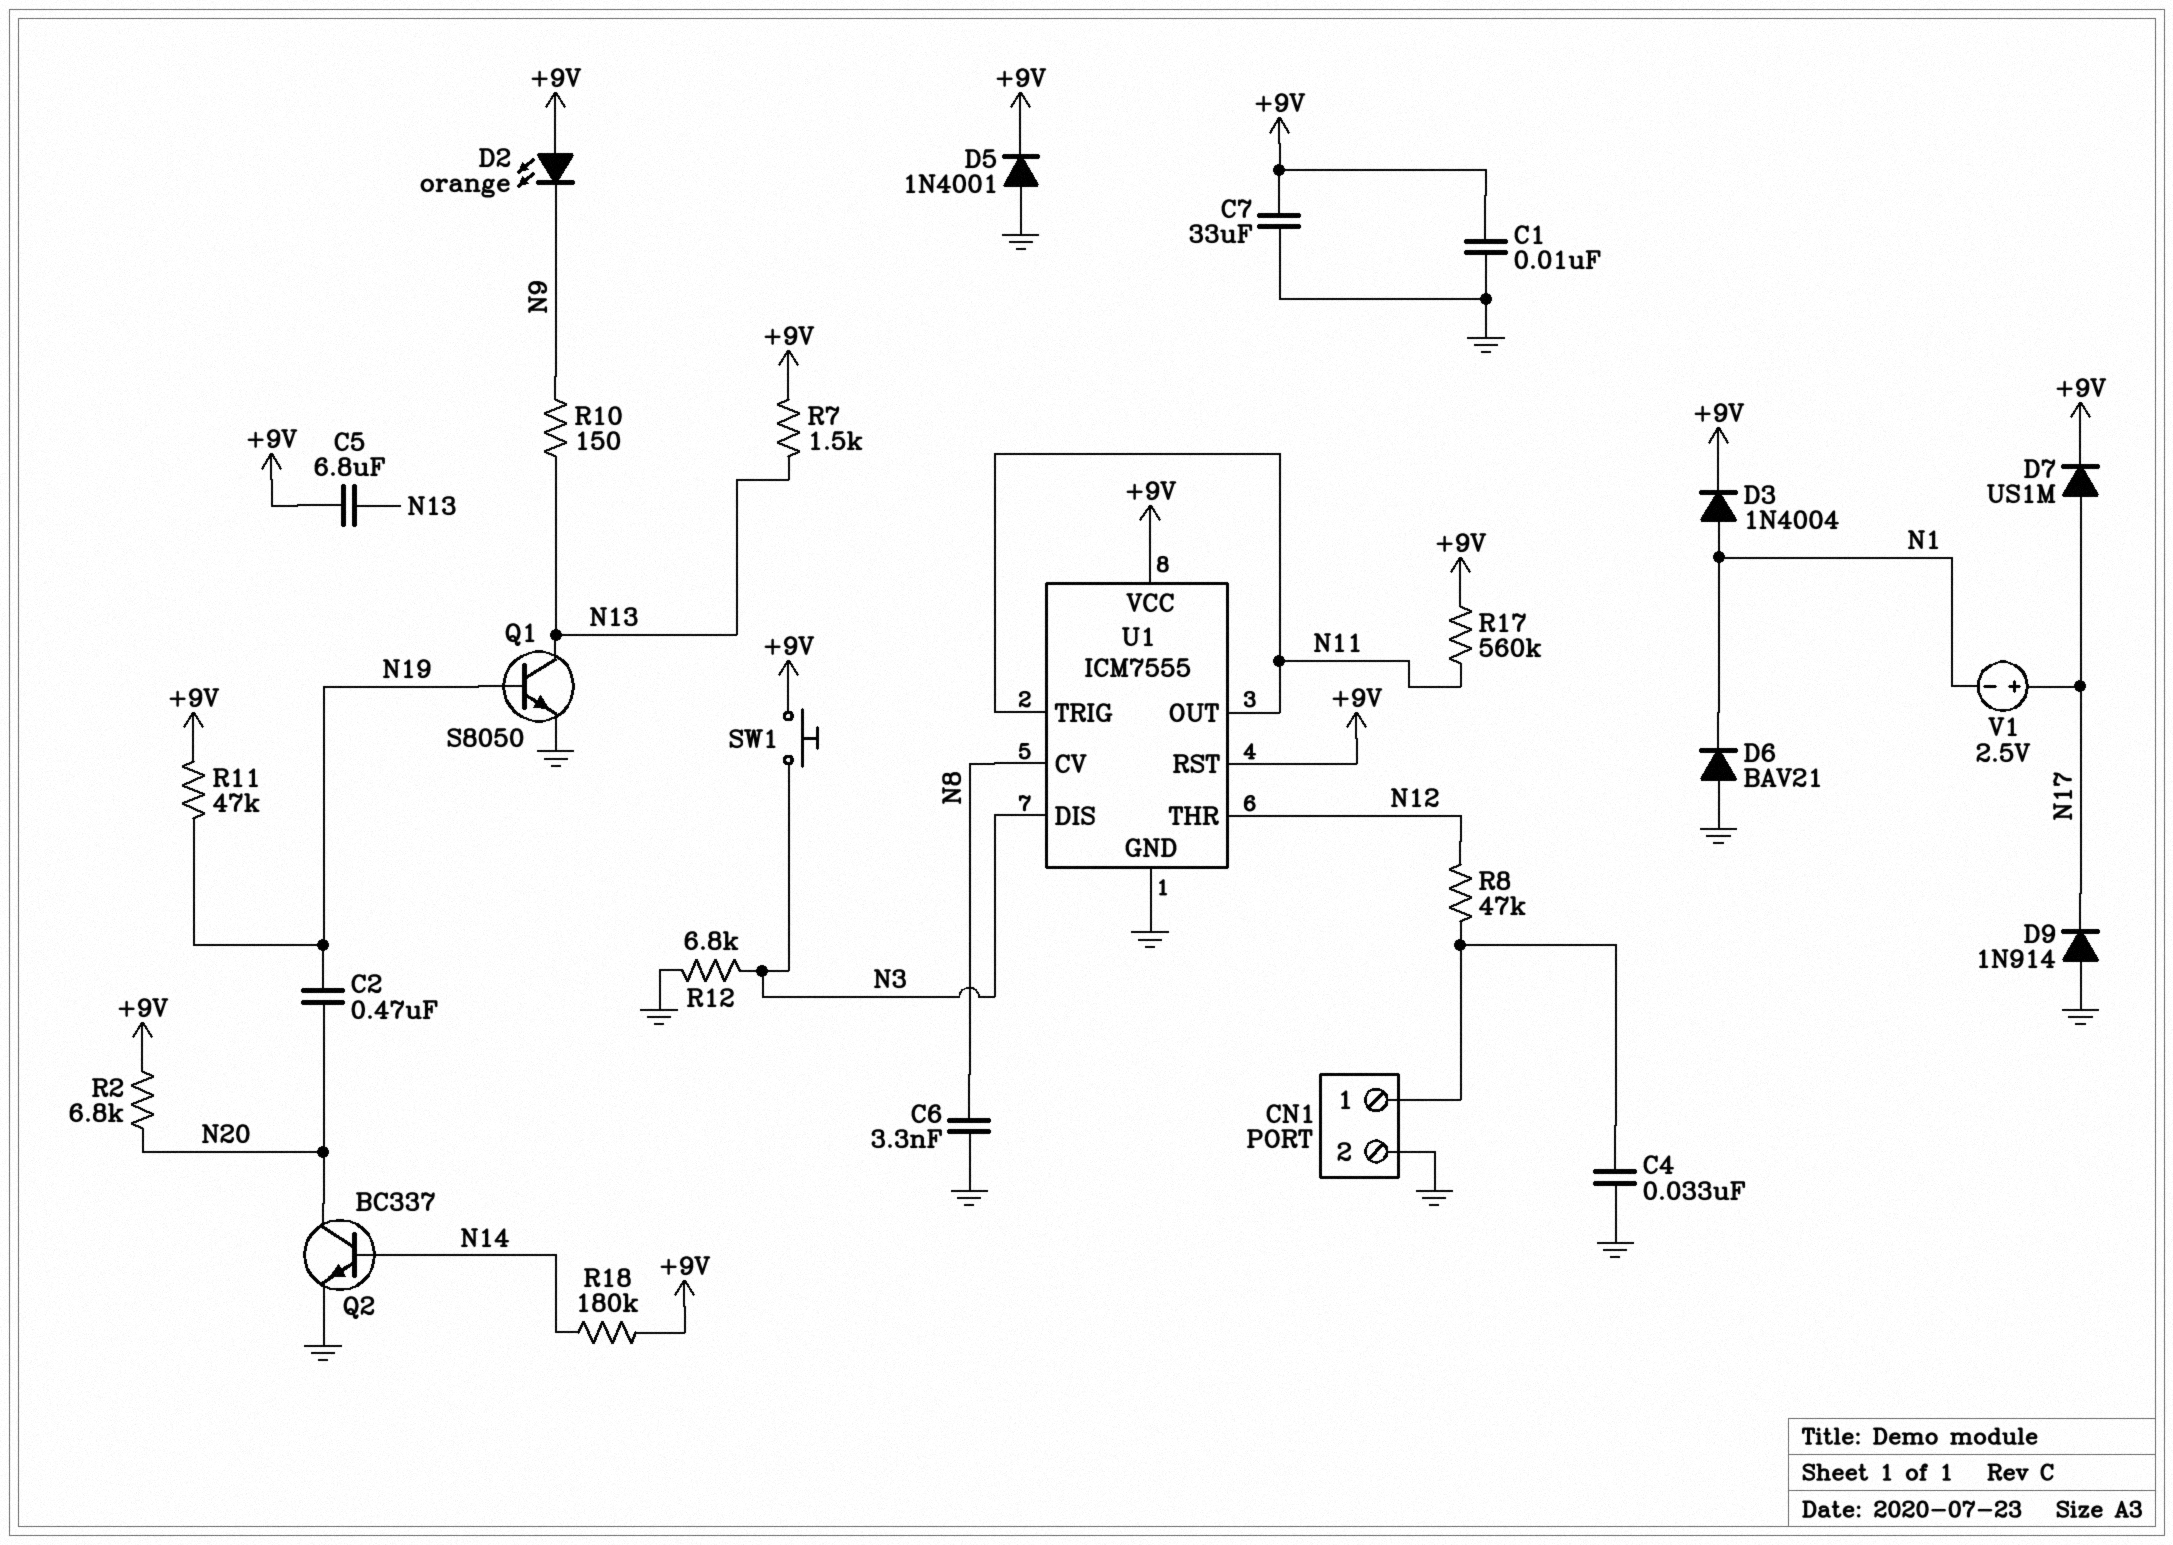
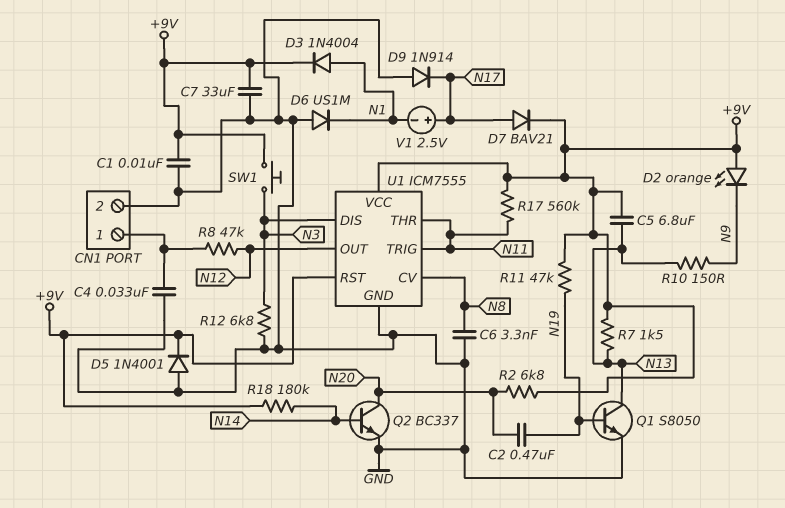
D6: diode BAV21 (A GND, K N1) -> diode US1M (A GND, K N1)
D7: diode US1M (A N17, K +9V) -> diode BAV21 (A N17, K +9V)
U1 pin OUT: N11 -> N12
U1 pin THR: N12 -> N11

